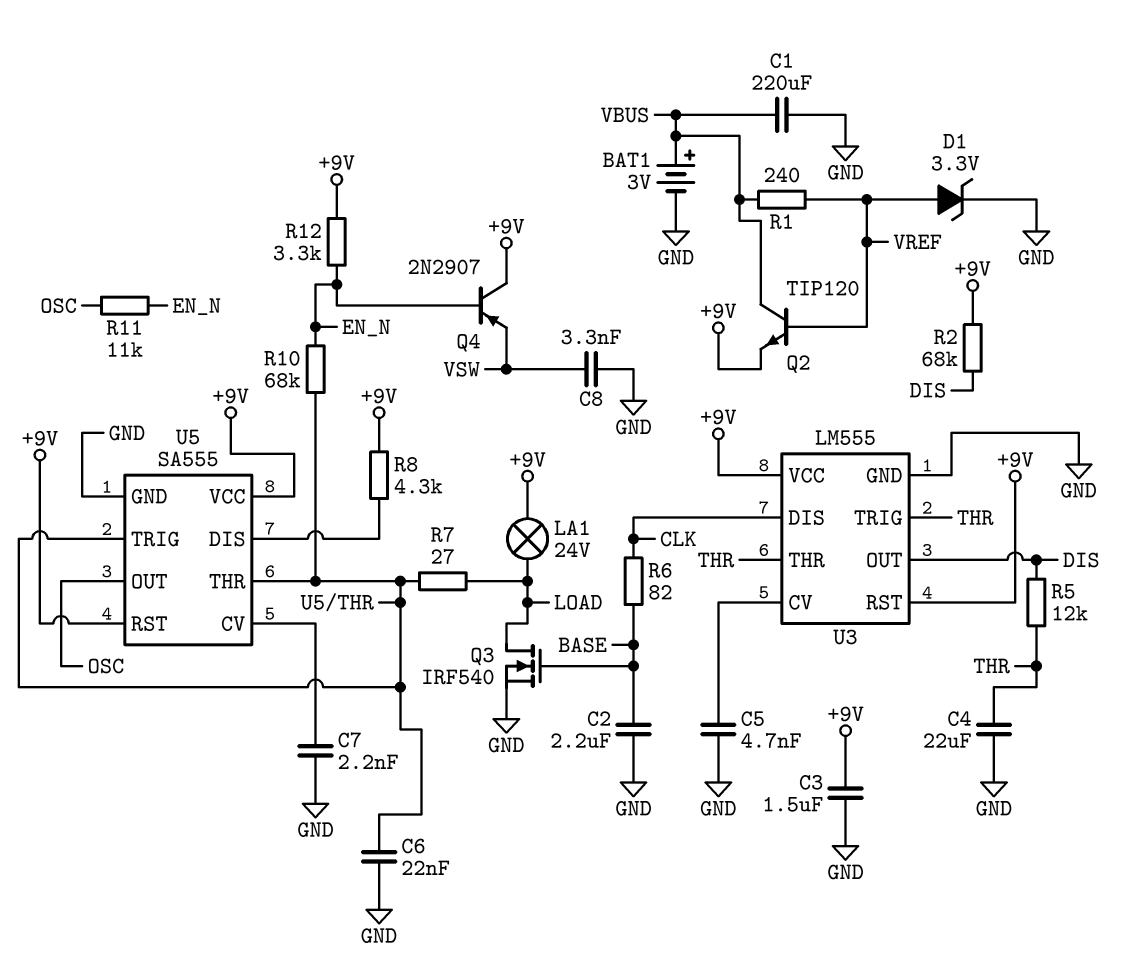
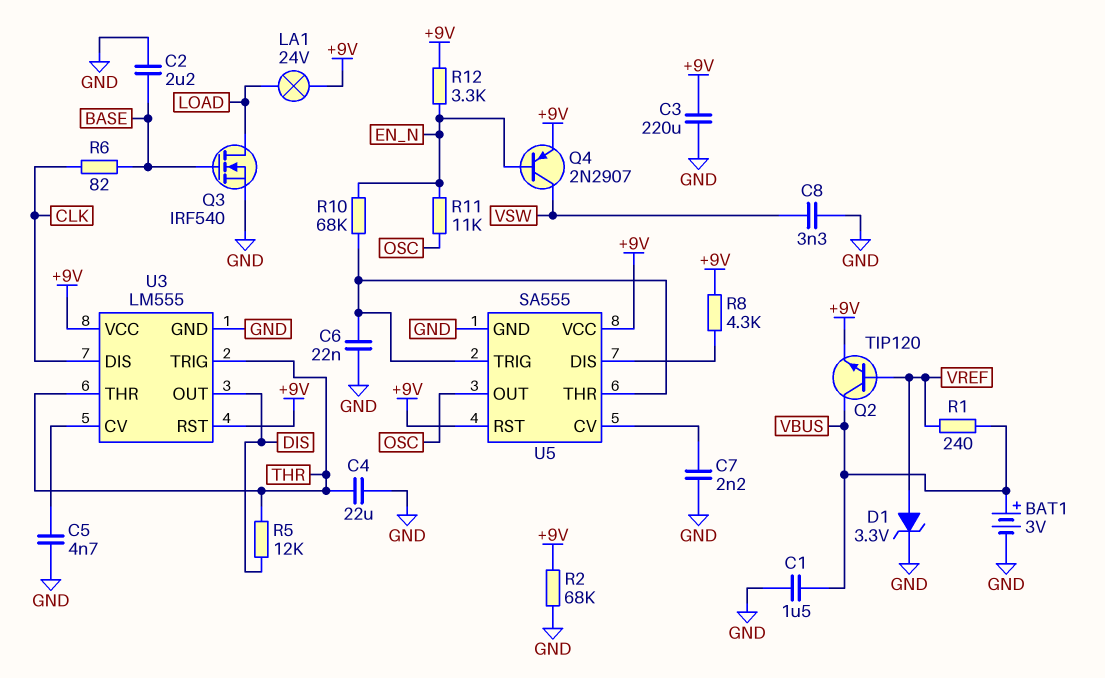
C1: 220uF (GND, VBUS) -> 1.5uF (GND, VBUS)
C3: 1.5uF (+9V, GND) -> 220uF (+9V, GND)
Q4: PNP 2N2907 (B EN_N, C +9V, E VSW) -> PNP 2N2907 (B EN_N, C VSW, E +9V)
R2: 68k (+9V, DIS) -> 68k (+9V, GND)
R7: 27 (LOAD, U5/THR) -> none

